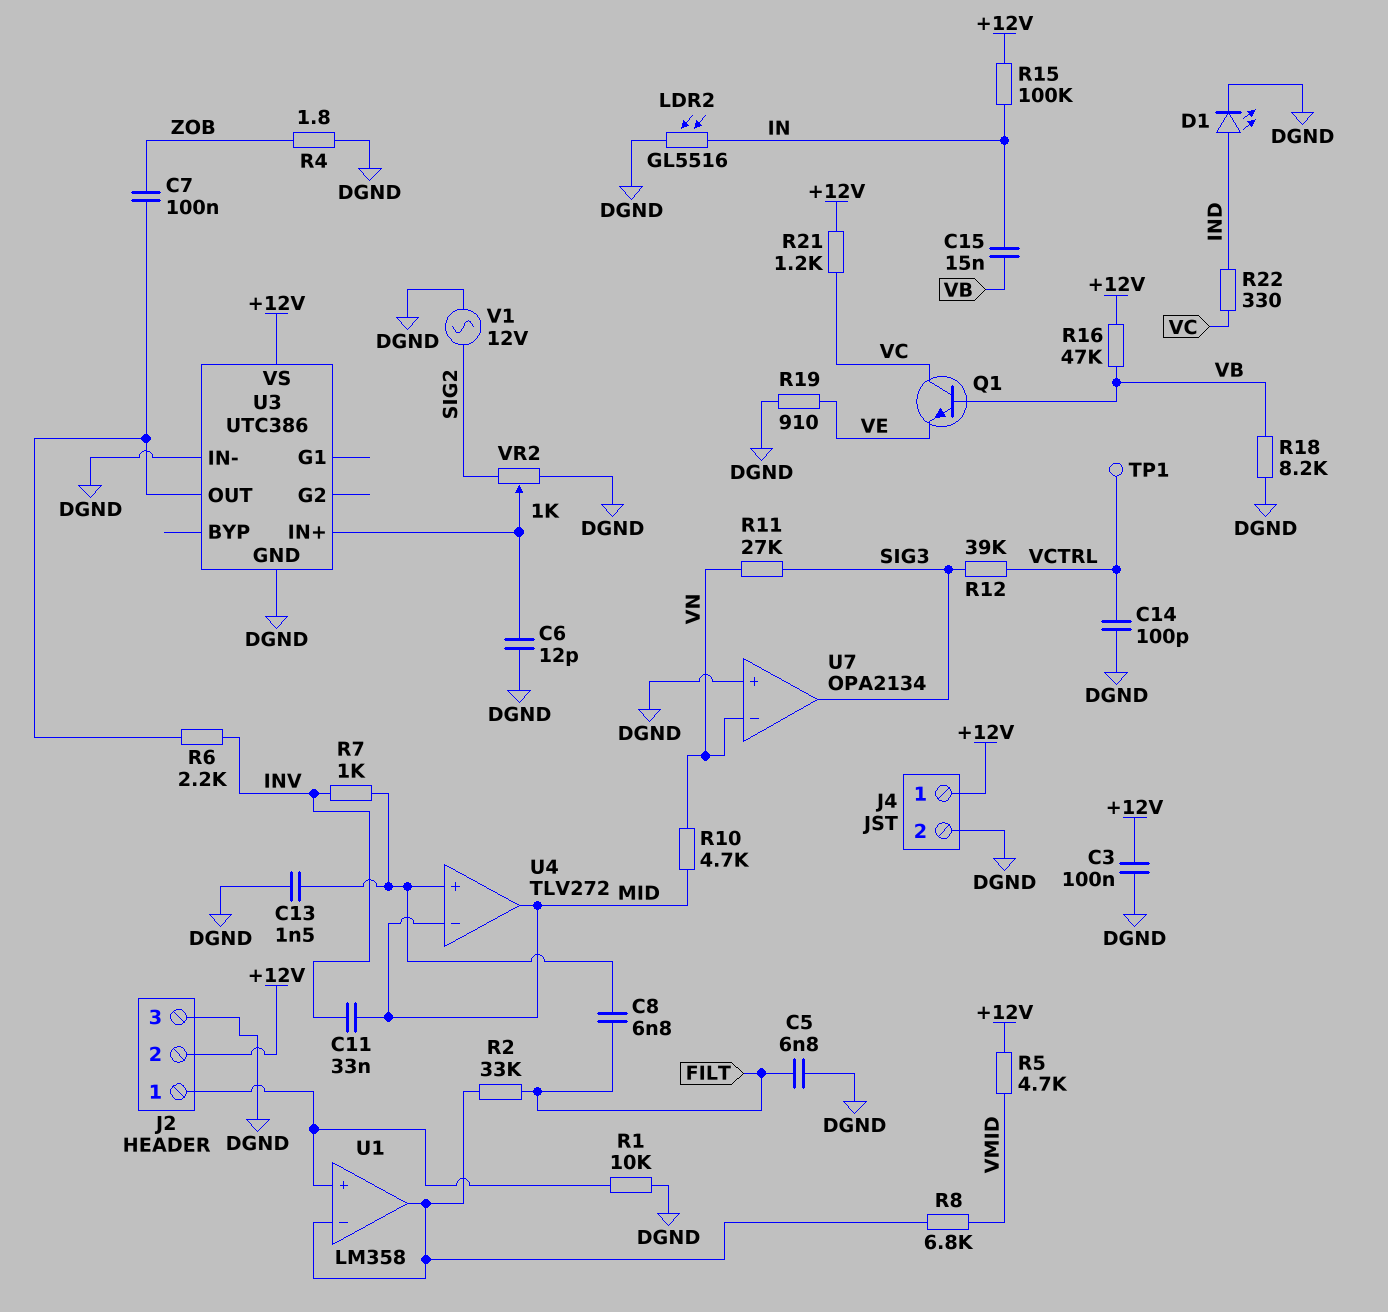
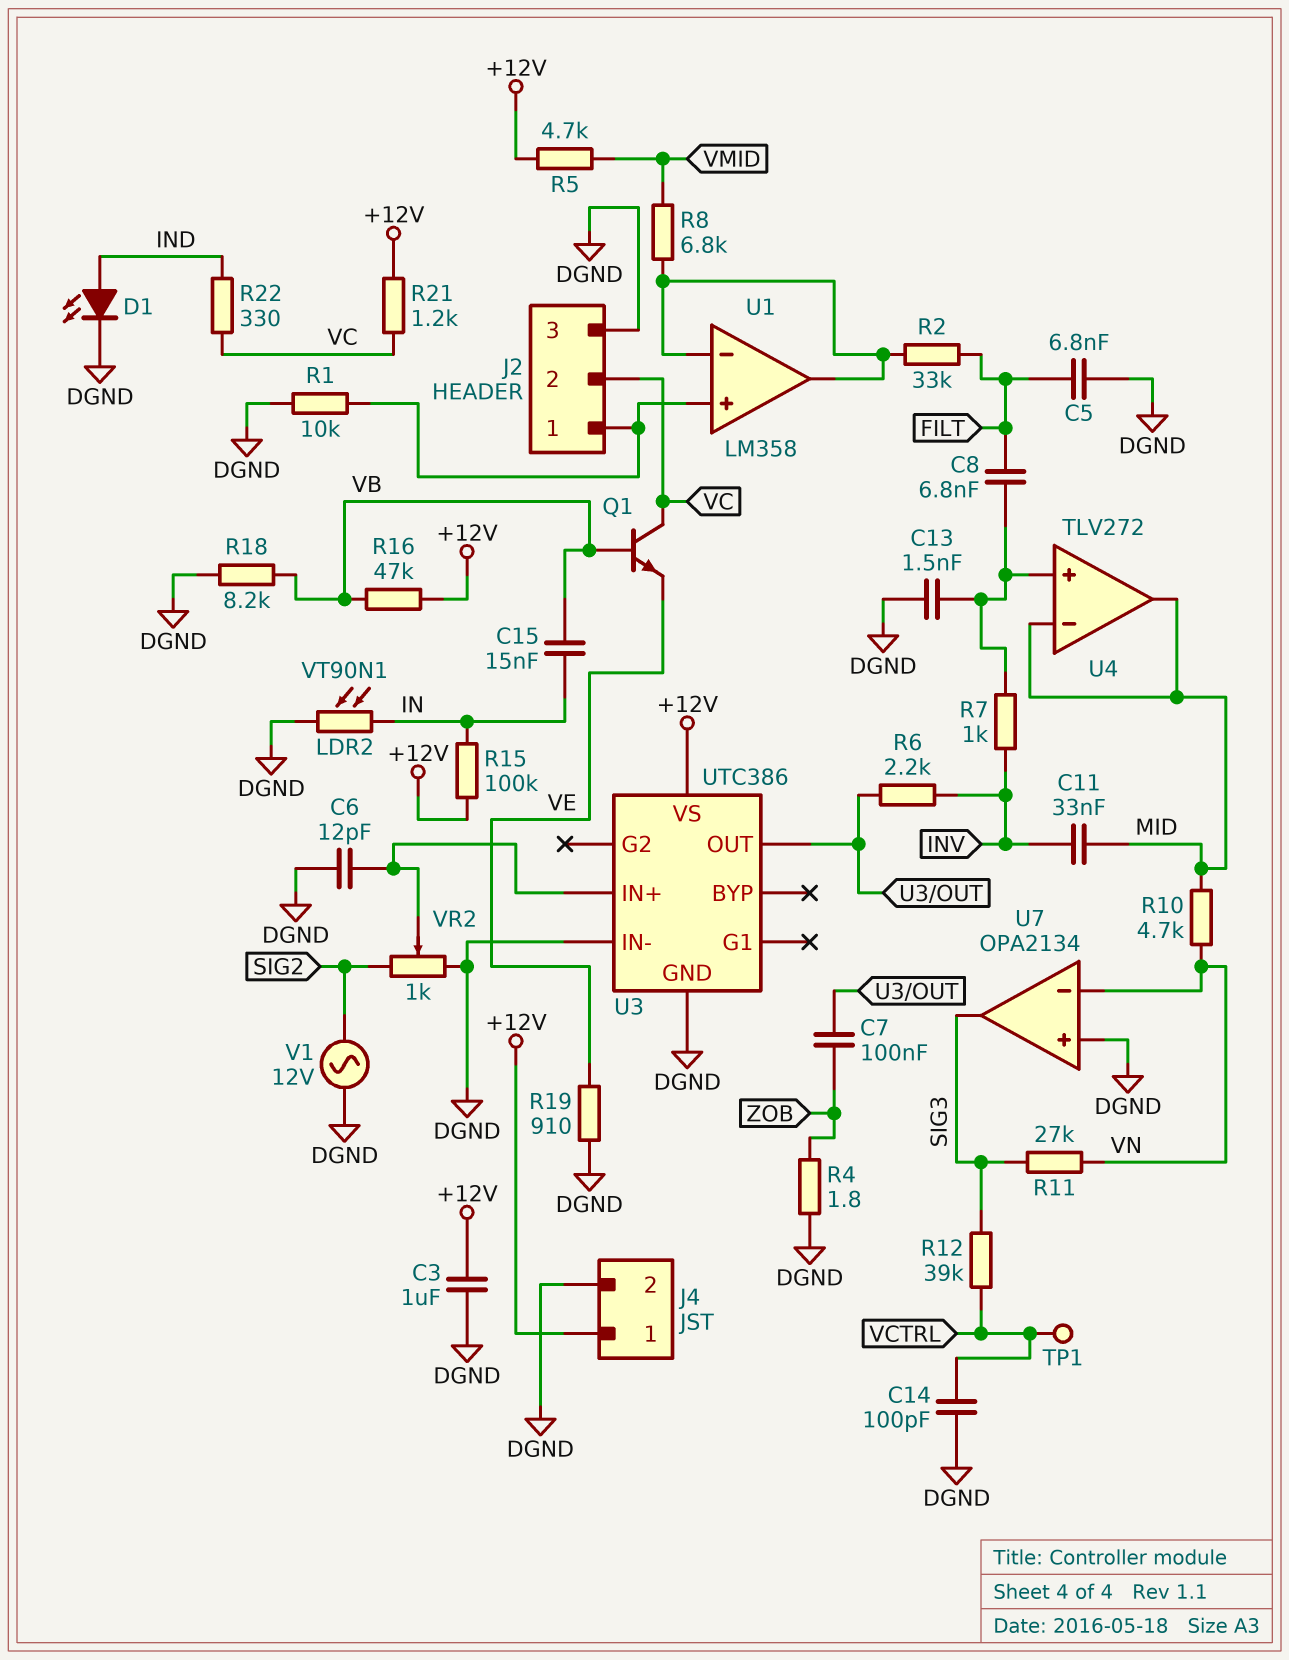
C3: 100nF (+12V, DGND) -> 1uF (+12V, DGND)
J2 pin 2: +12V -> VC
LDR2: GL5516 (DGND, IN) -> VT90N1 (DGND, IN)

